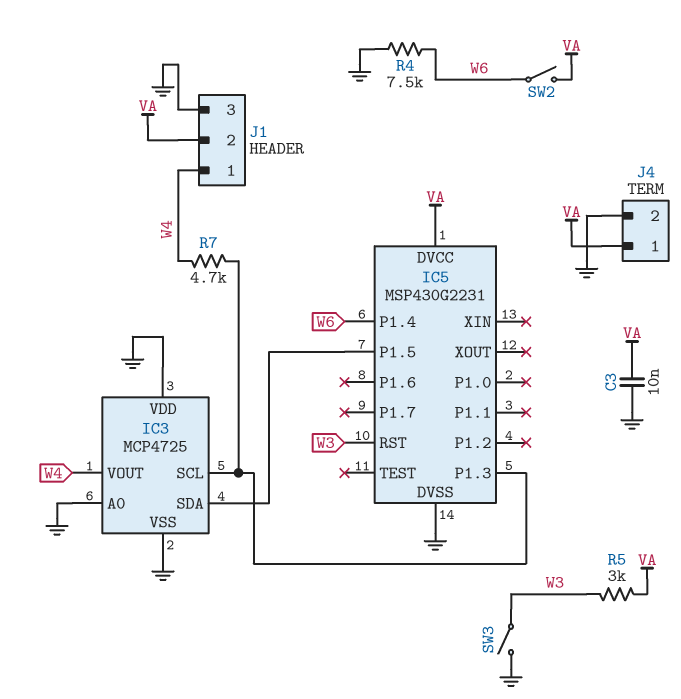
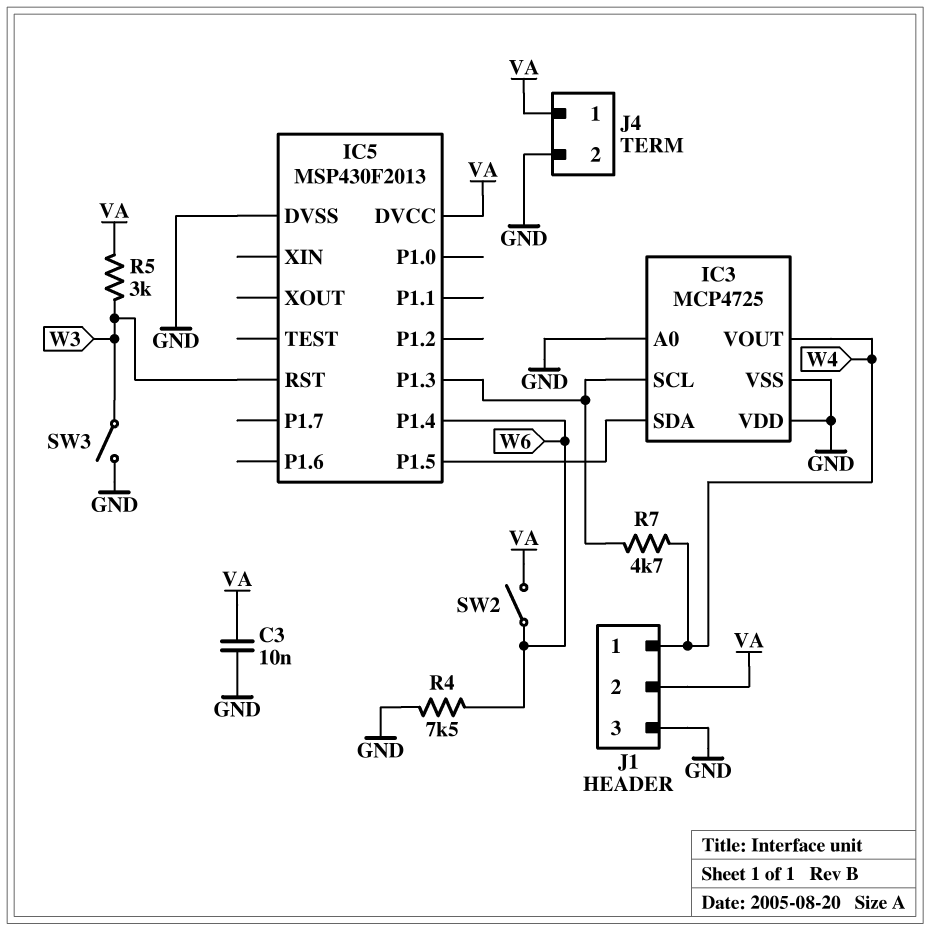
IC5: MSP430G2231 -> MSP430F2013

